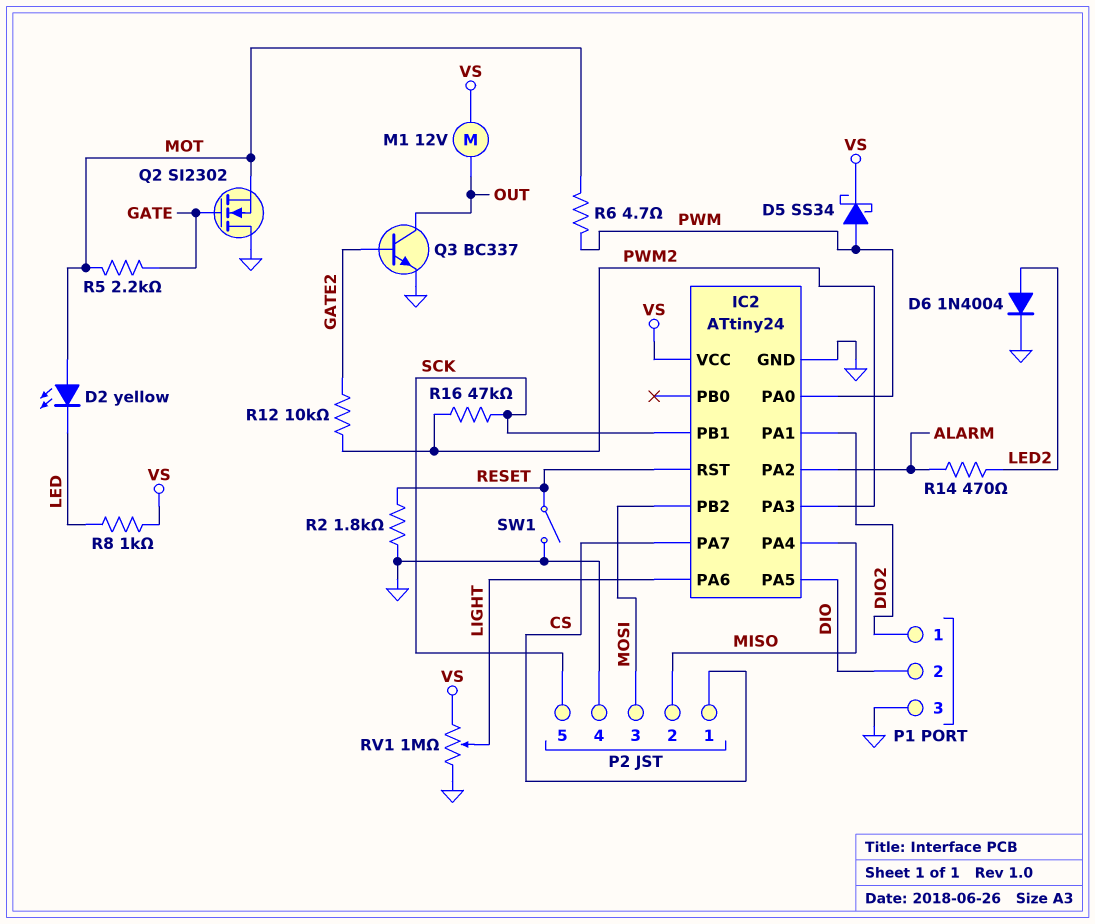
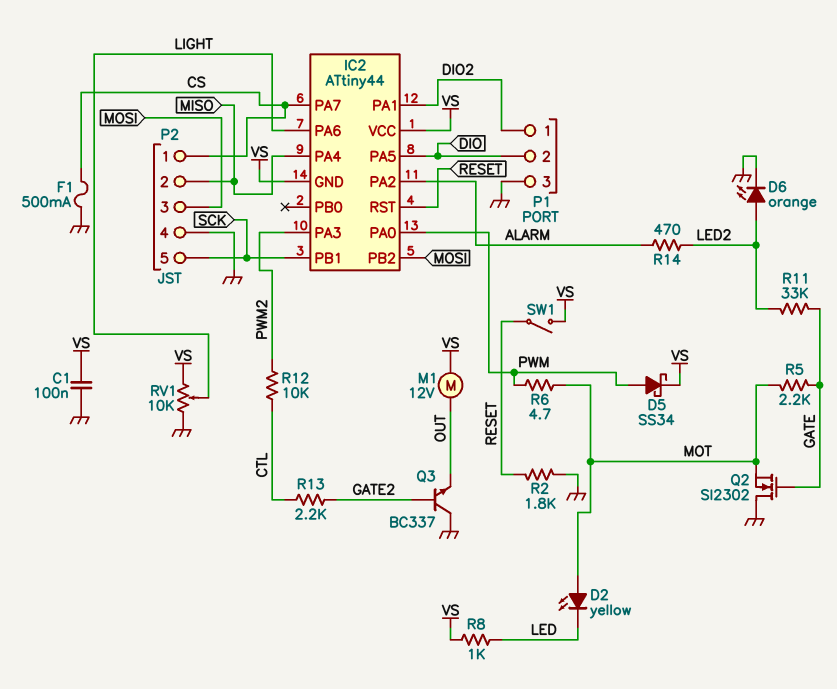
C1: none -> 100nF (GND, VS)
D6: diode 1N4004 (A LED2, K GND) -> LED orange (A LED2, K GND)
F1: none -> 500mA (CS, GND)
IC2: ATtiny24 -> ATtiny44
IC2 pin GND: GND -> VS
Q3: NPN BC337 (B GATE2, C OUT, E GND) -> NPN BC337 (B GATE2, C GND, E OUT)
R11: none -> 33k (GATE, LED2)
R12: 10k (GATE2, PWM2) -> 10k (CTL, PWM2)
R13: none -> 2.2k (CTL, GATE2)
R16: 47k (PWM2, SCK) -> none
RV1: 1M (GND, VS, wiper LIGHT) -> 10k (GND, VS, wiper LIGHT)
SW1: switch (GND, RESET) -> switch (RESET, VS)

